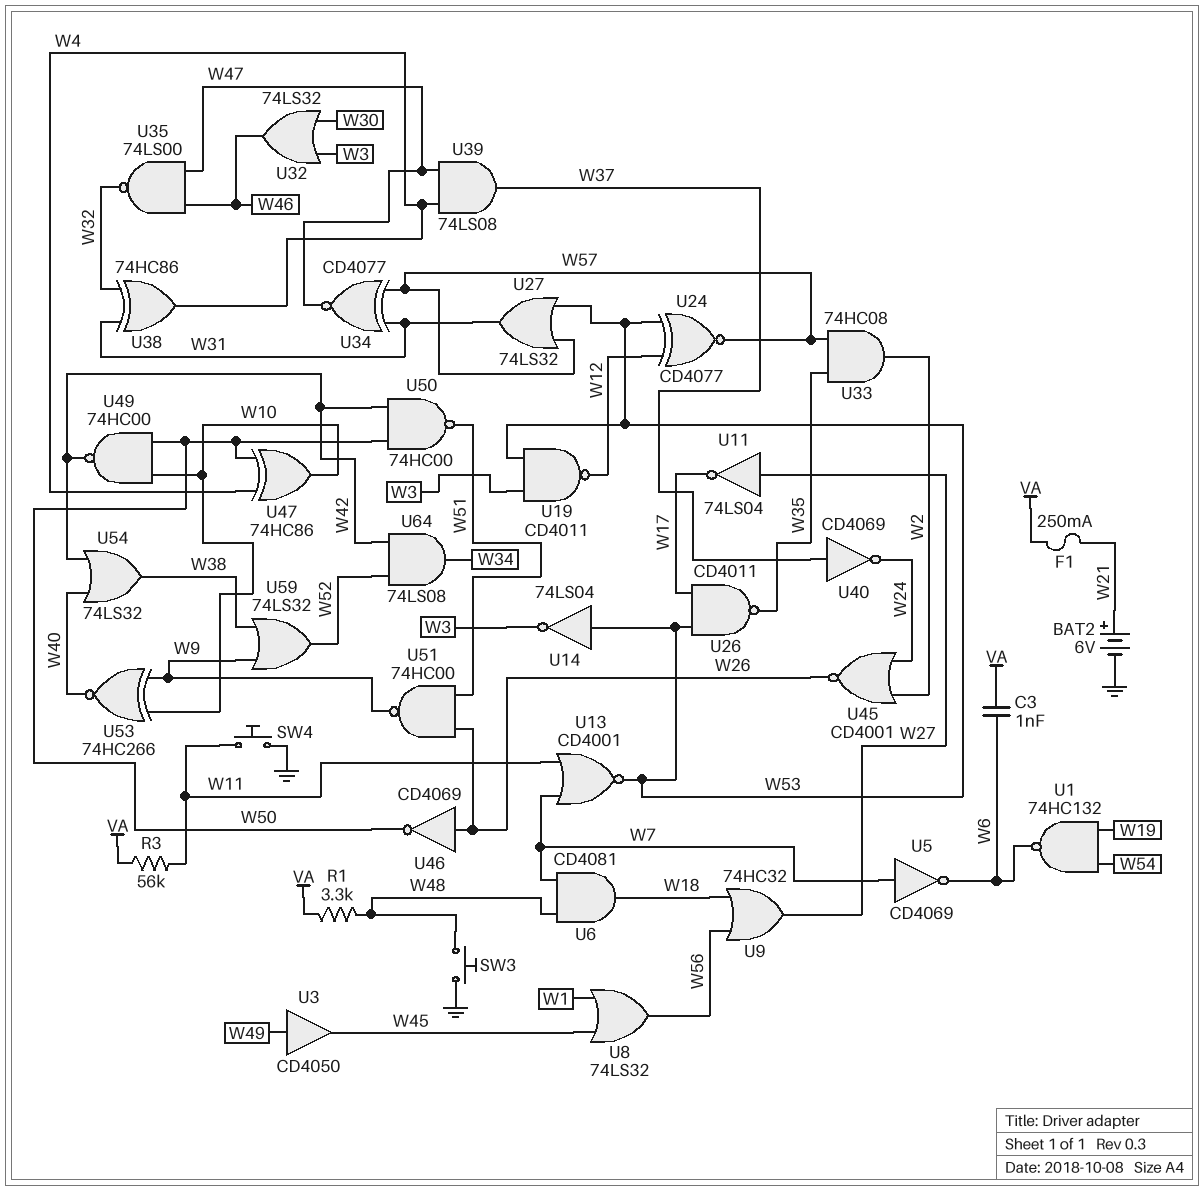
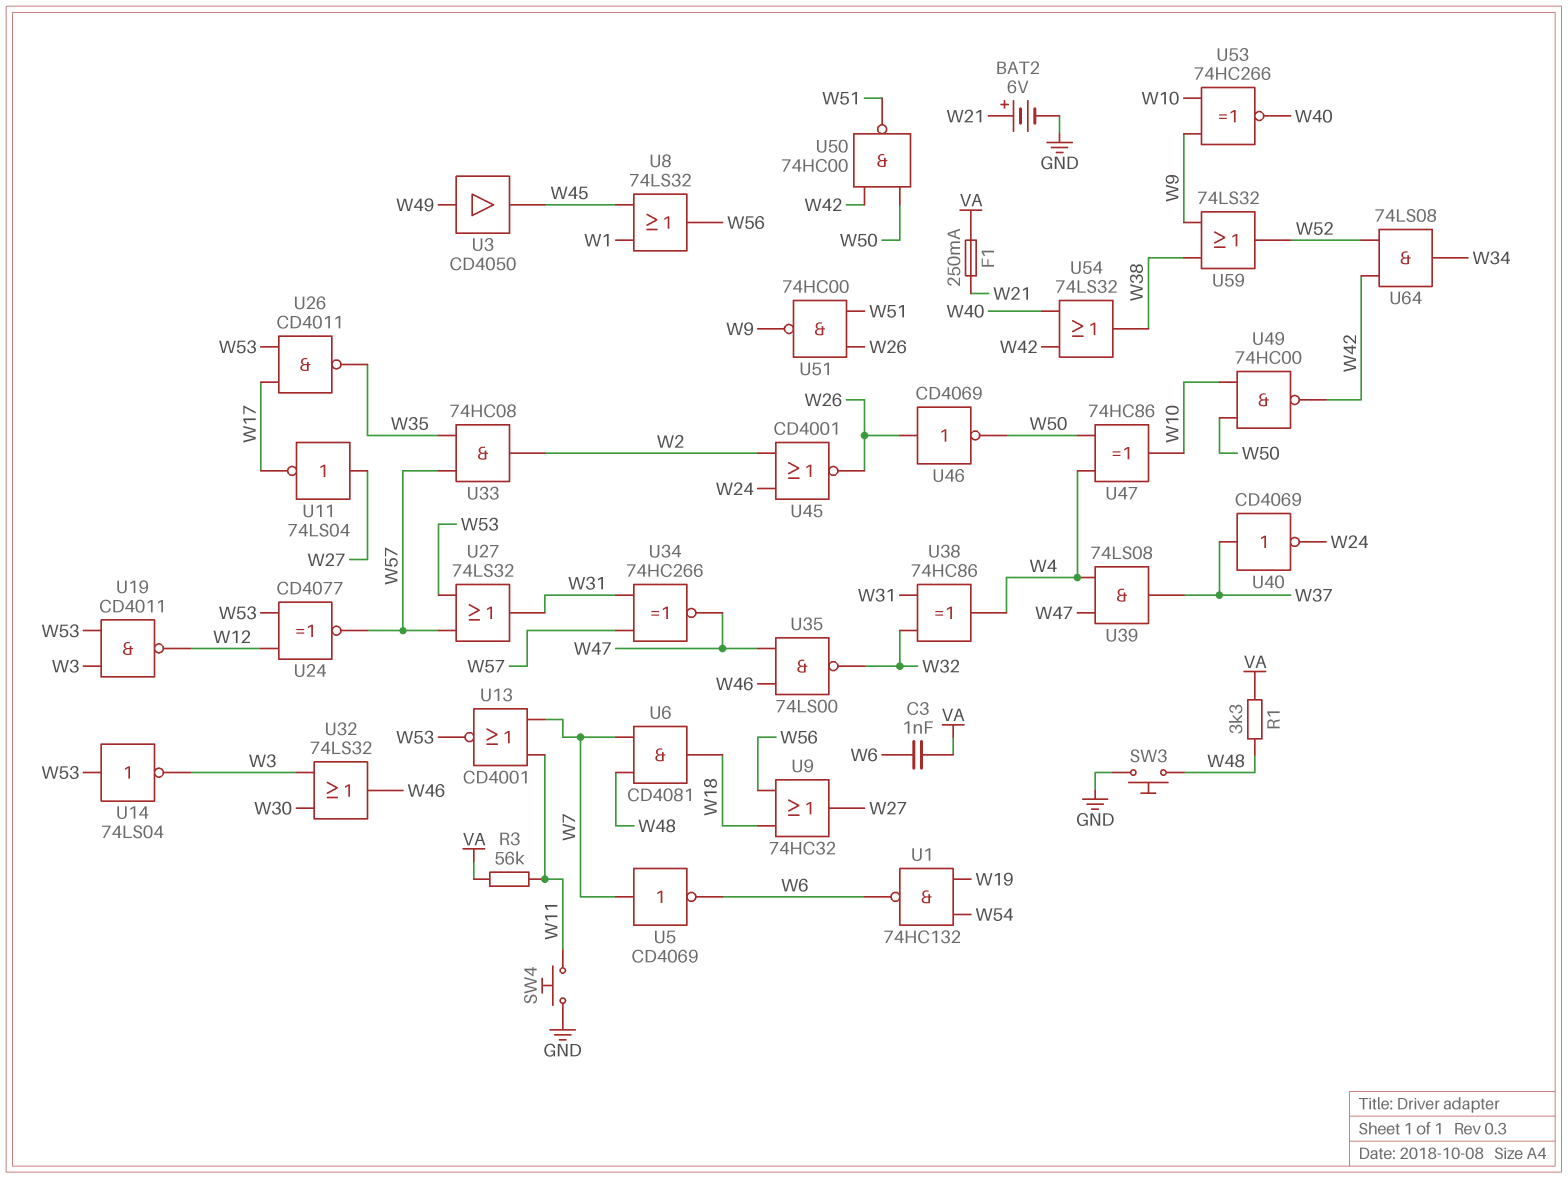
U34: XNOR CD4077 (in W31, in W57, out W47) -> XNOR 74HC266 (in W31, in W57, out W47)

